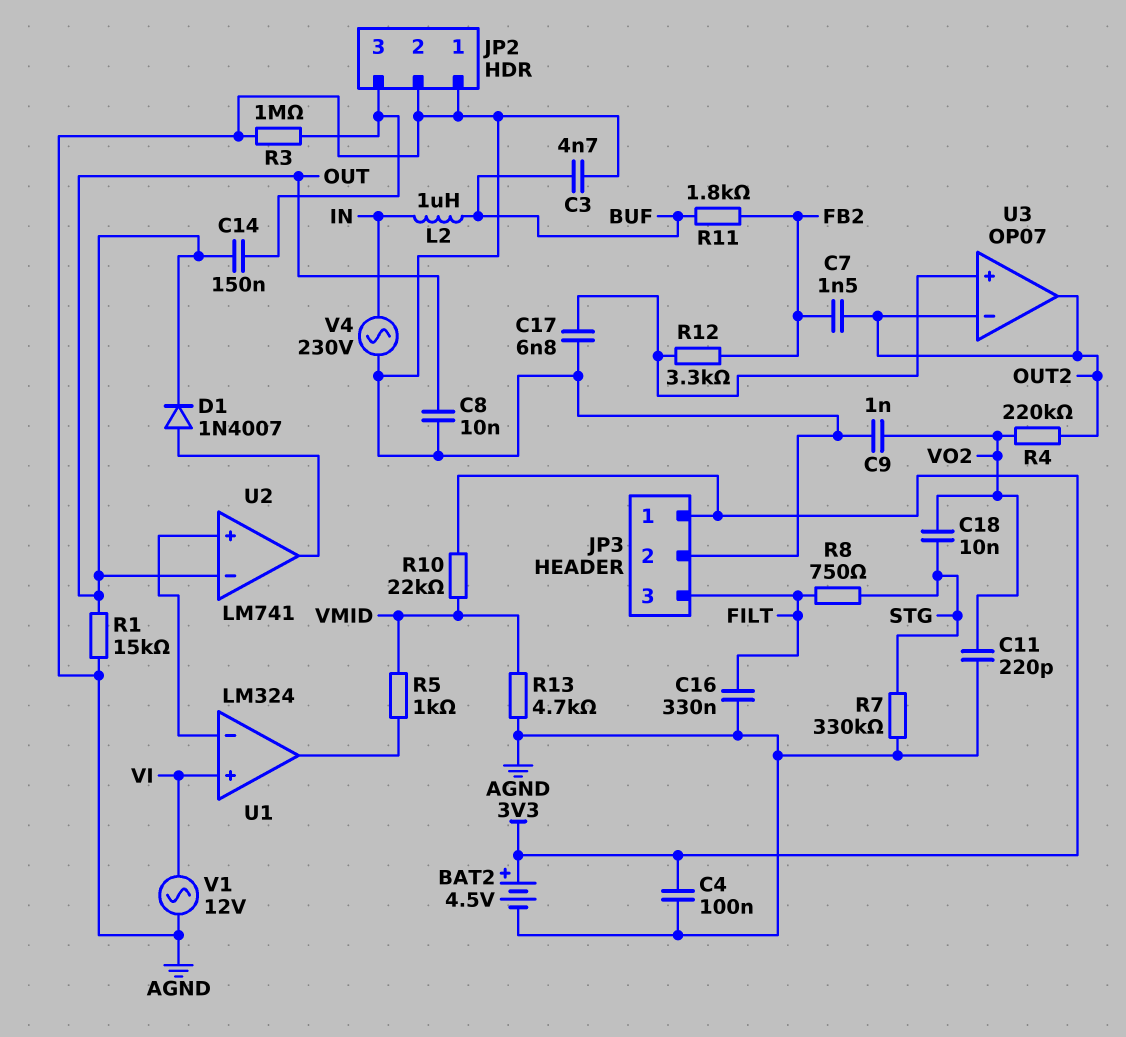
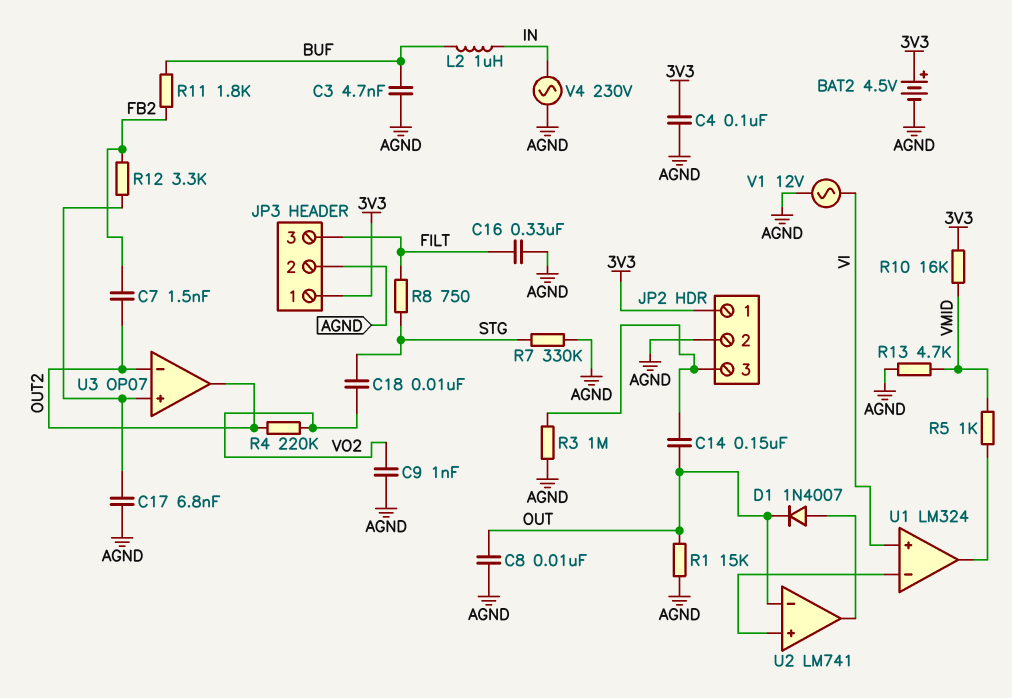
C11: 220pF (AGND, VO2) -> none
JP2 pin 1: AGND -> 3V3
R10: 22k (3V3, VMID) -> 16k (3V3, VMID)

